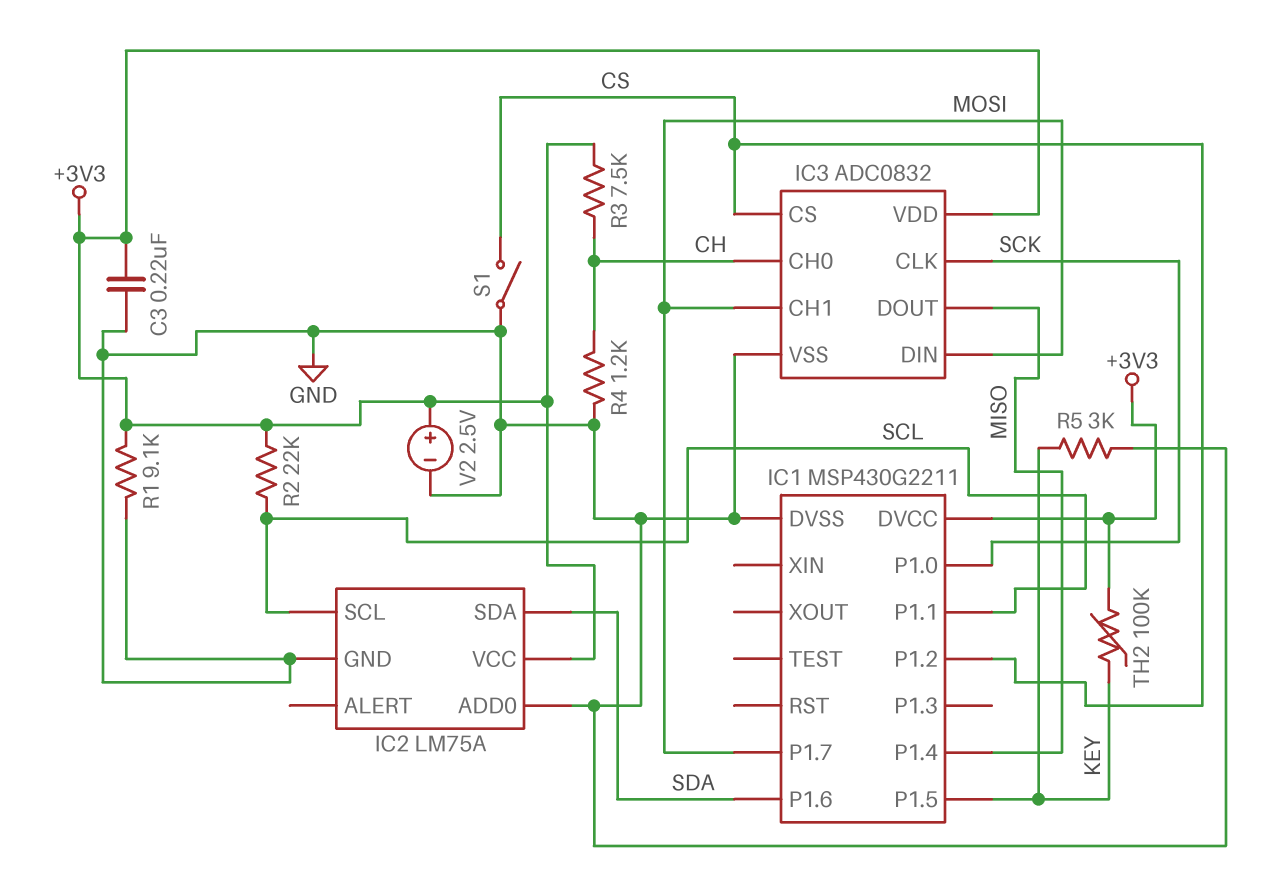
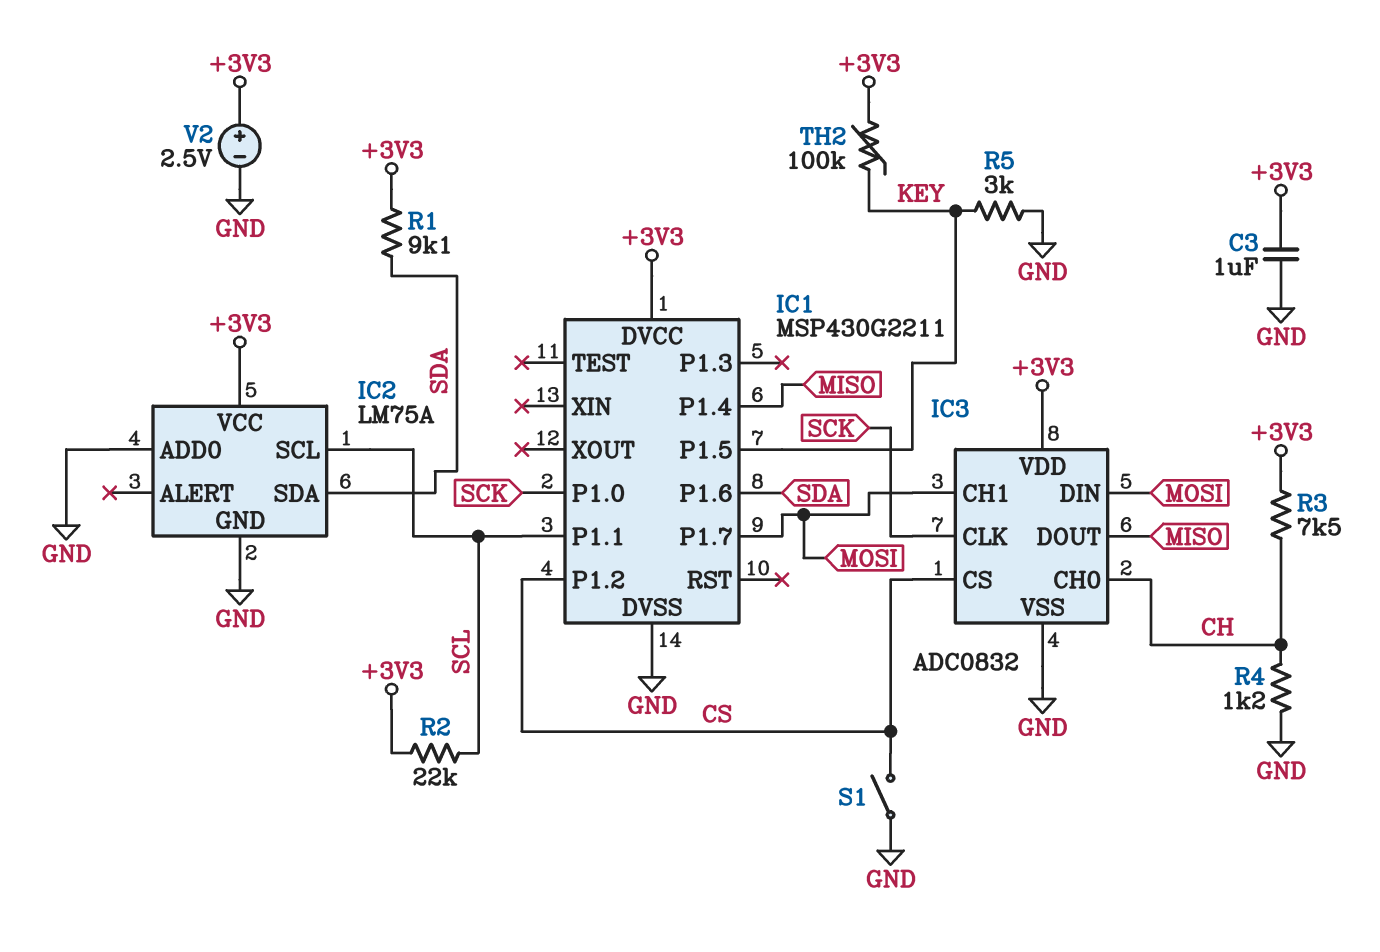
C3: 220nF (+3V3, GND) -> 1uF (+3V3, GND)
R1: 9.1k (+3V3, GND) -> 9.1k (+3V3, SDA)

